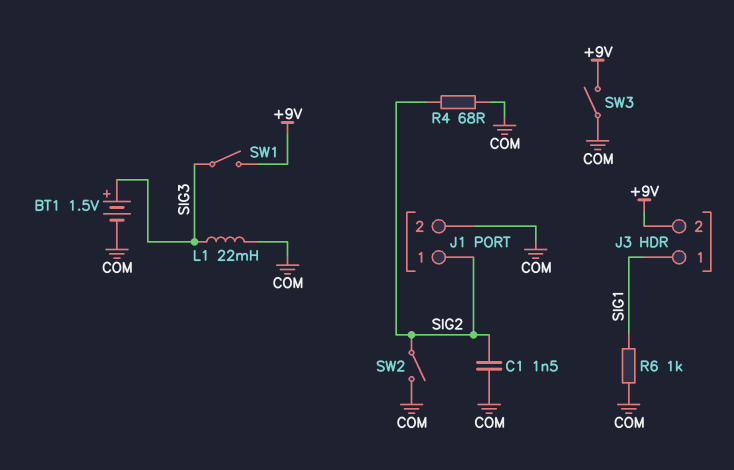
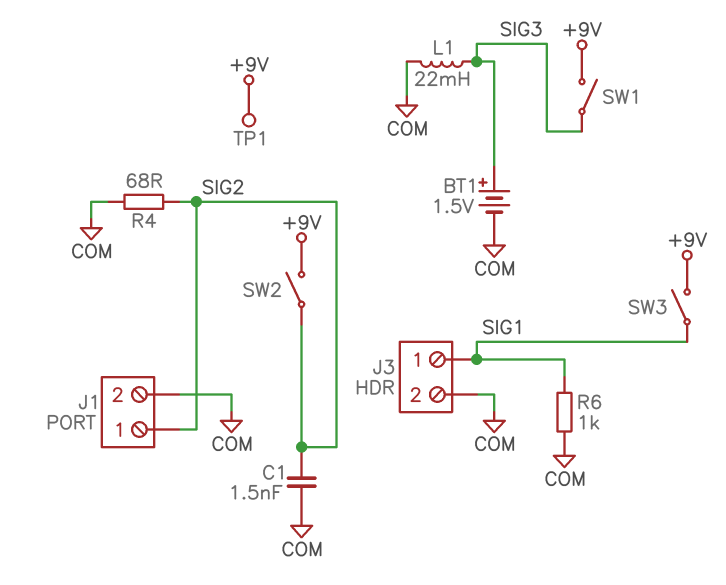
J3 pin 2: +9V -> COM
SW2: switch (COM, SIG2) -> switch (+9V, SIG2)
SW3: switch (+9V, COM) -> switch (+9V, SIG1)
TP1: none -> test point (+9V)

